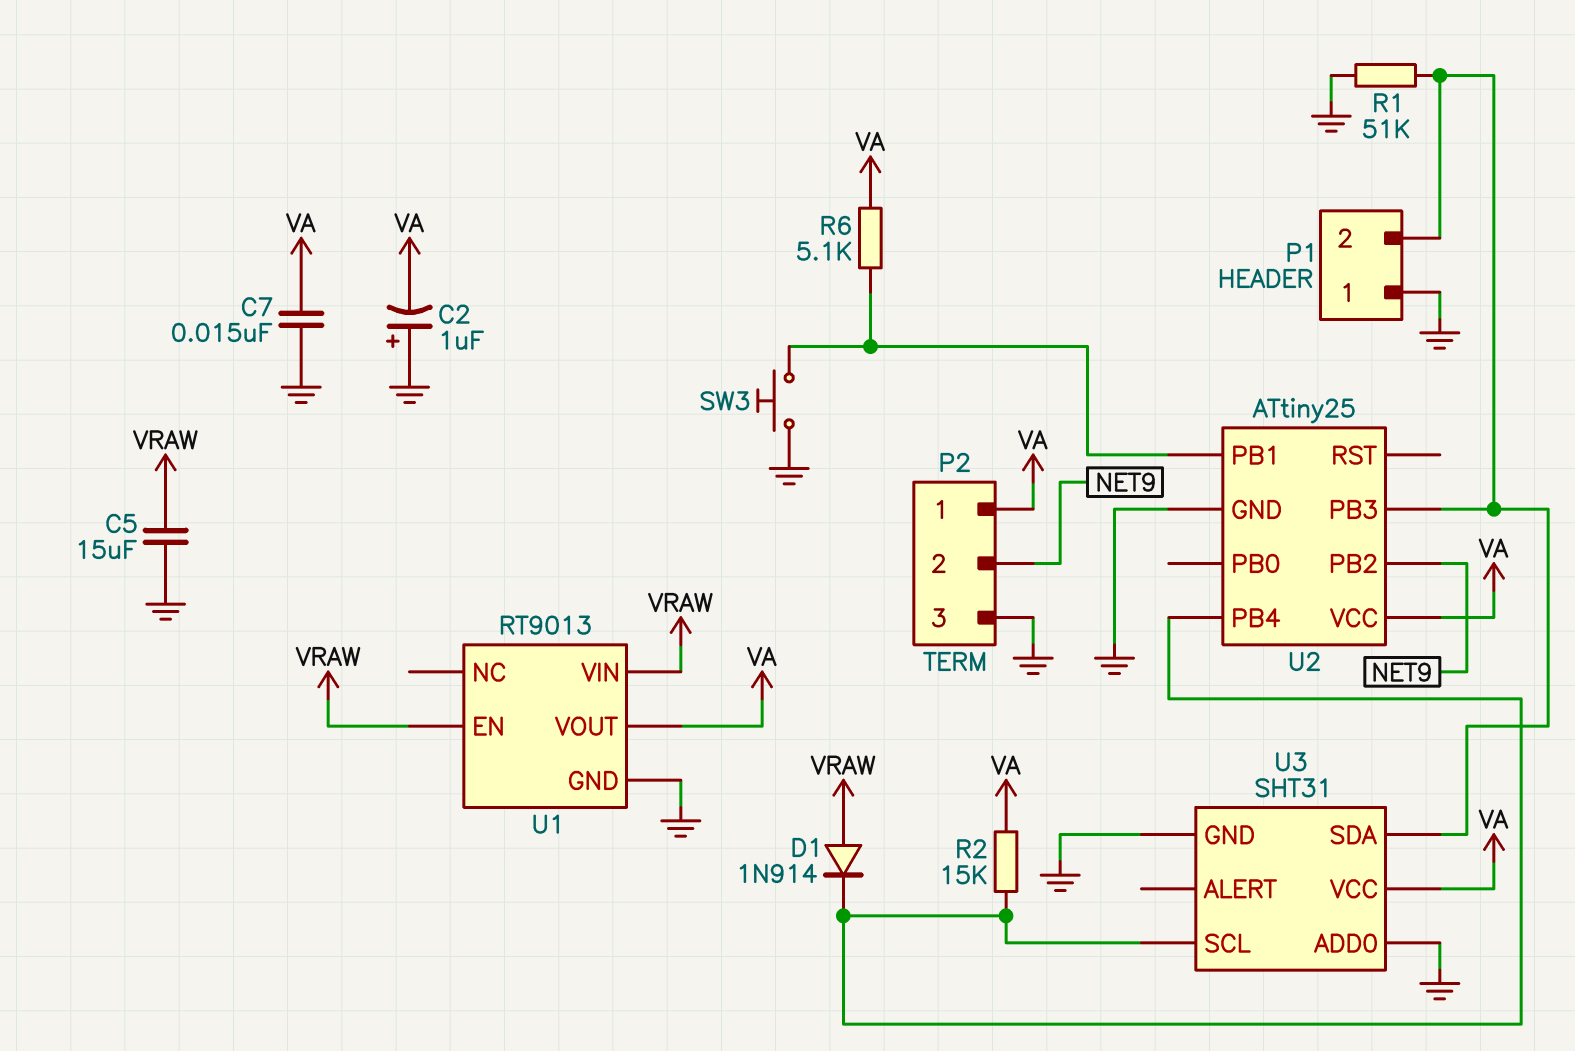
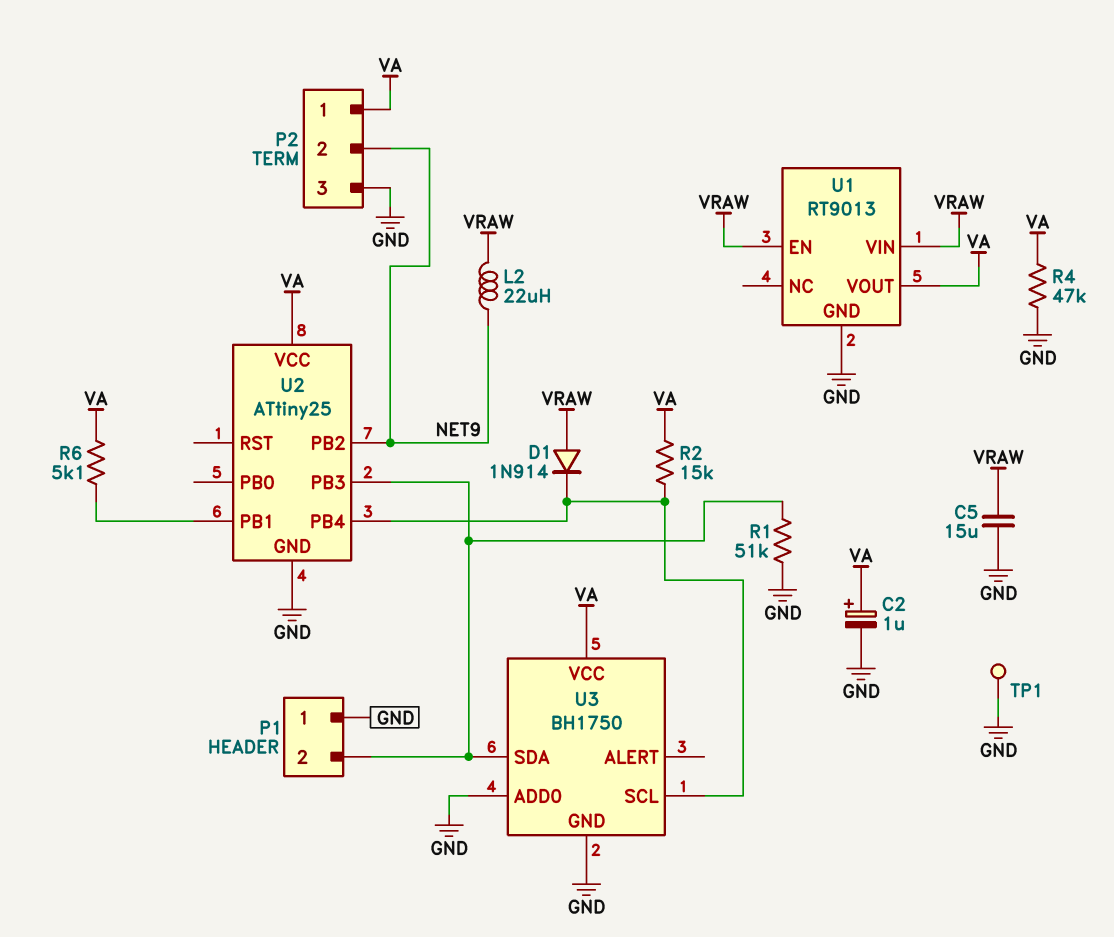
C2: 1uF (plus GND, minus VA) -> 1uF (plus VA, minus GND)
C7: 15nF (GND, VA) -> none
L2: none -> 22uH (NET9, VRAW)
R4: none -> 47k (GND, VA)
SW3: button (GND, U2/PB1) -> none
TP1: none -> test point (GND)
U3: SHT31 -> BH1750

